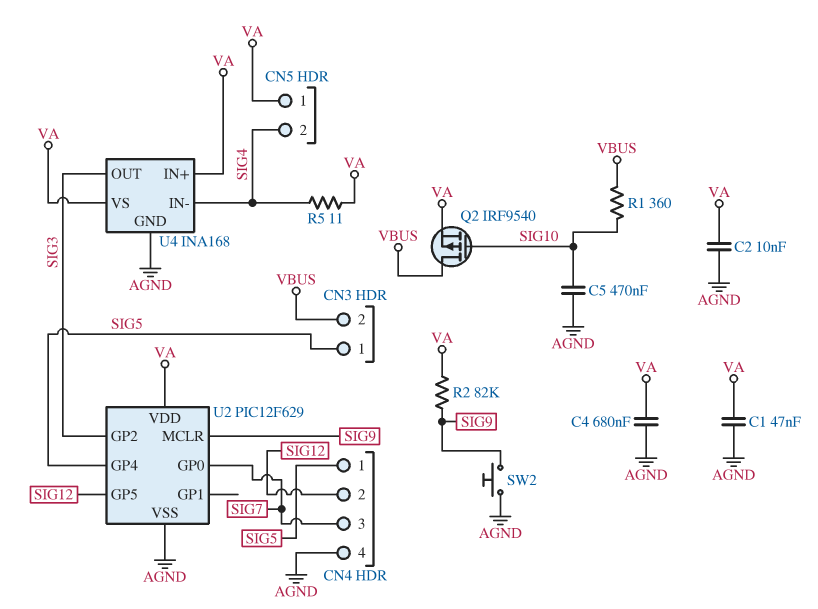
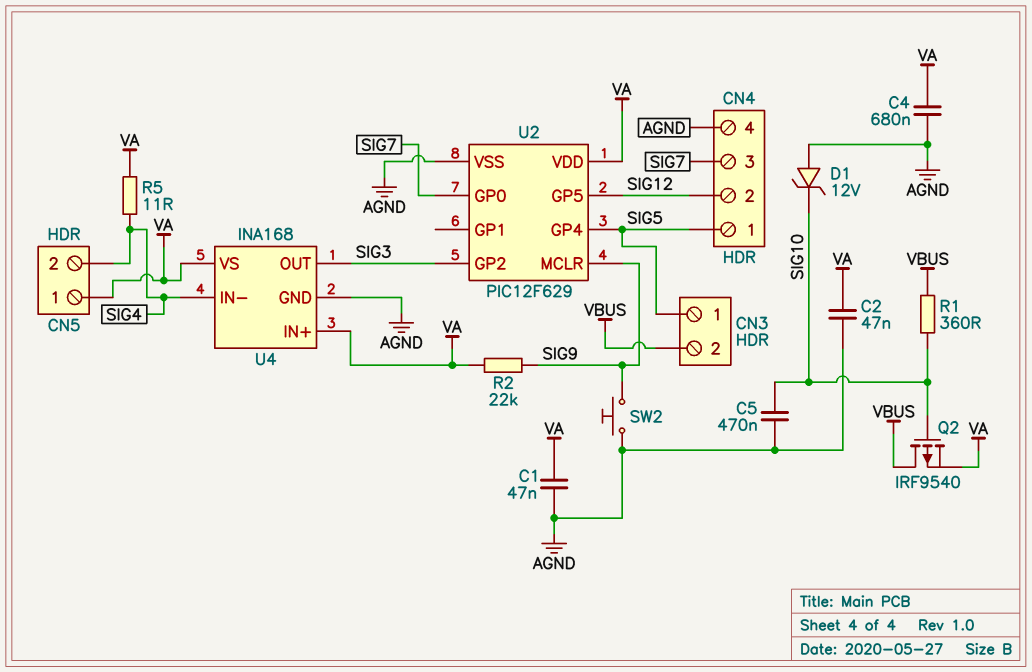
C2: 10nF (AGND, VA) -> 47nF (AGND, VA)
D1: none -> zener 12V (A AGND, K SIG10)
R2: 82k (SIG9, VA) -> 22k (SIG9, VA)

